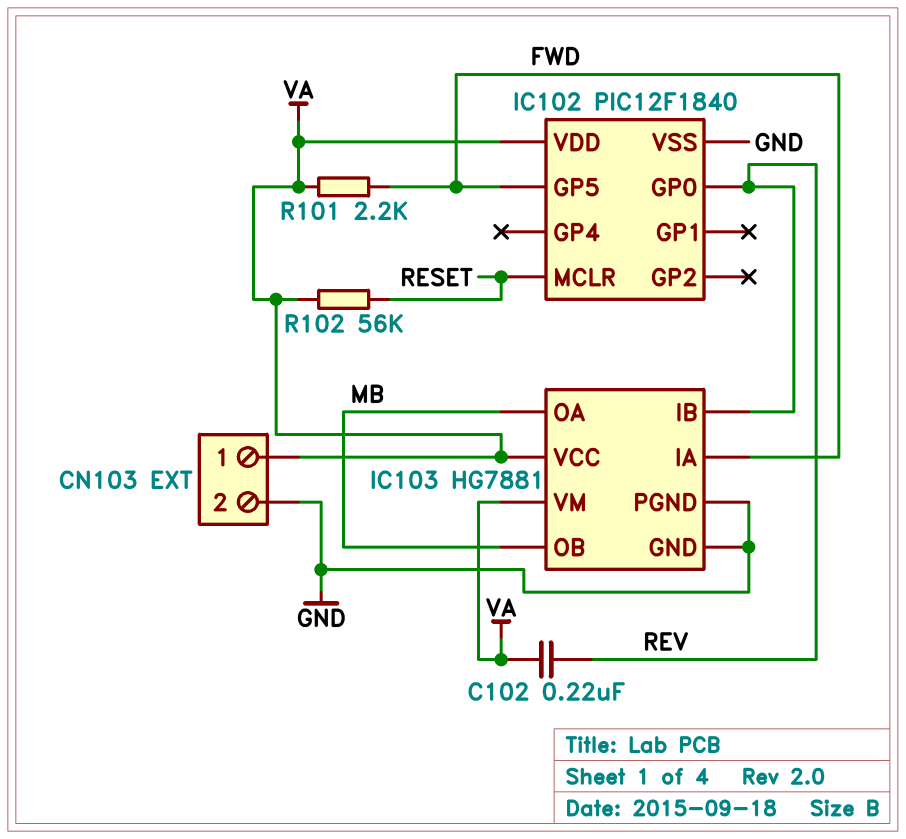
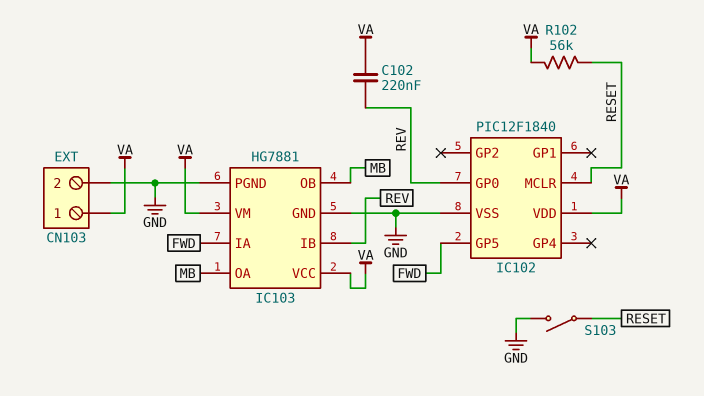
R101: 2.2k (FWD, VA) -> none
S103: none -> switch (GND, RESET)

